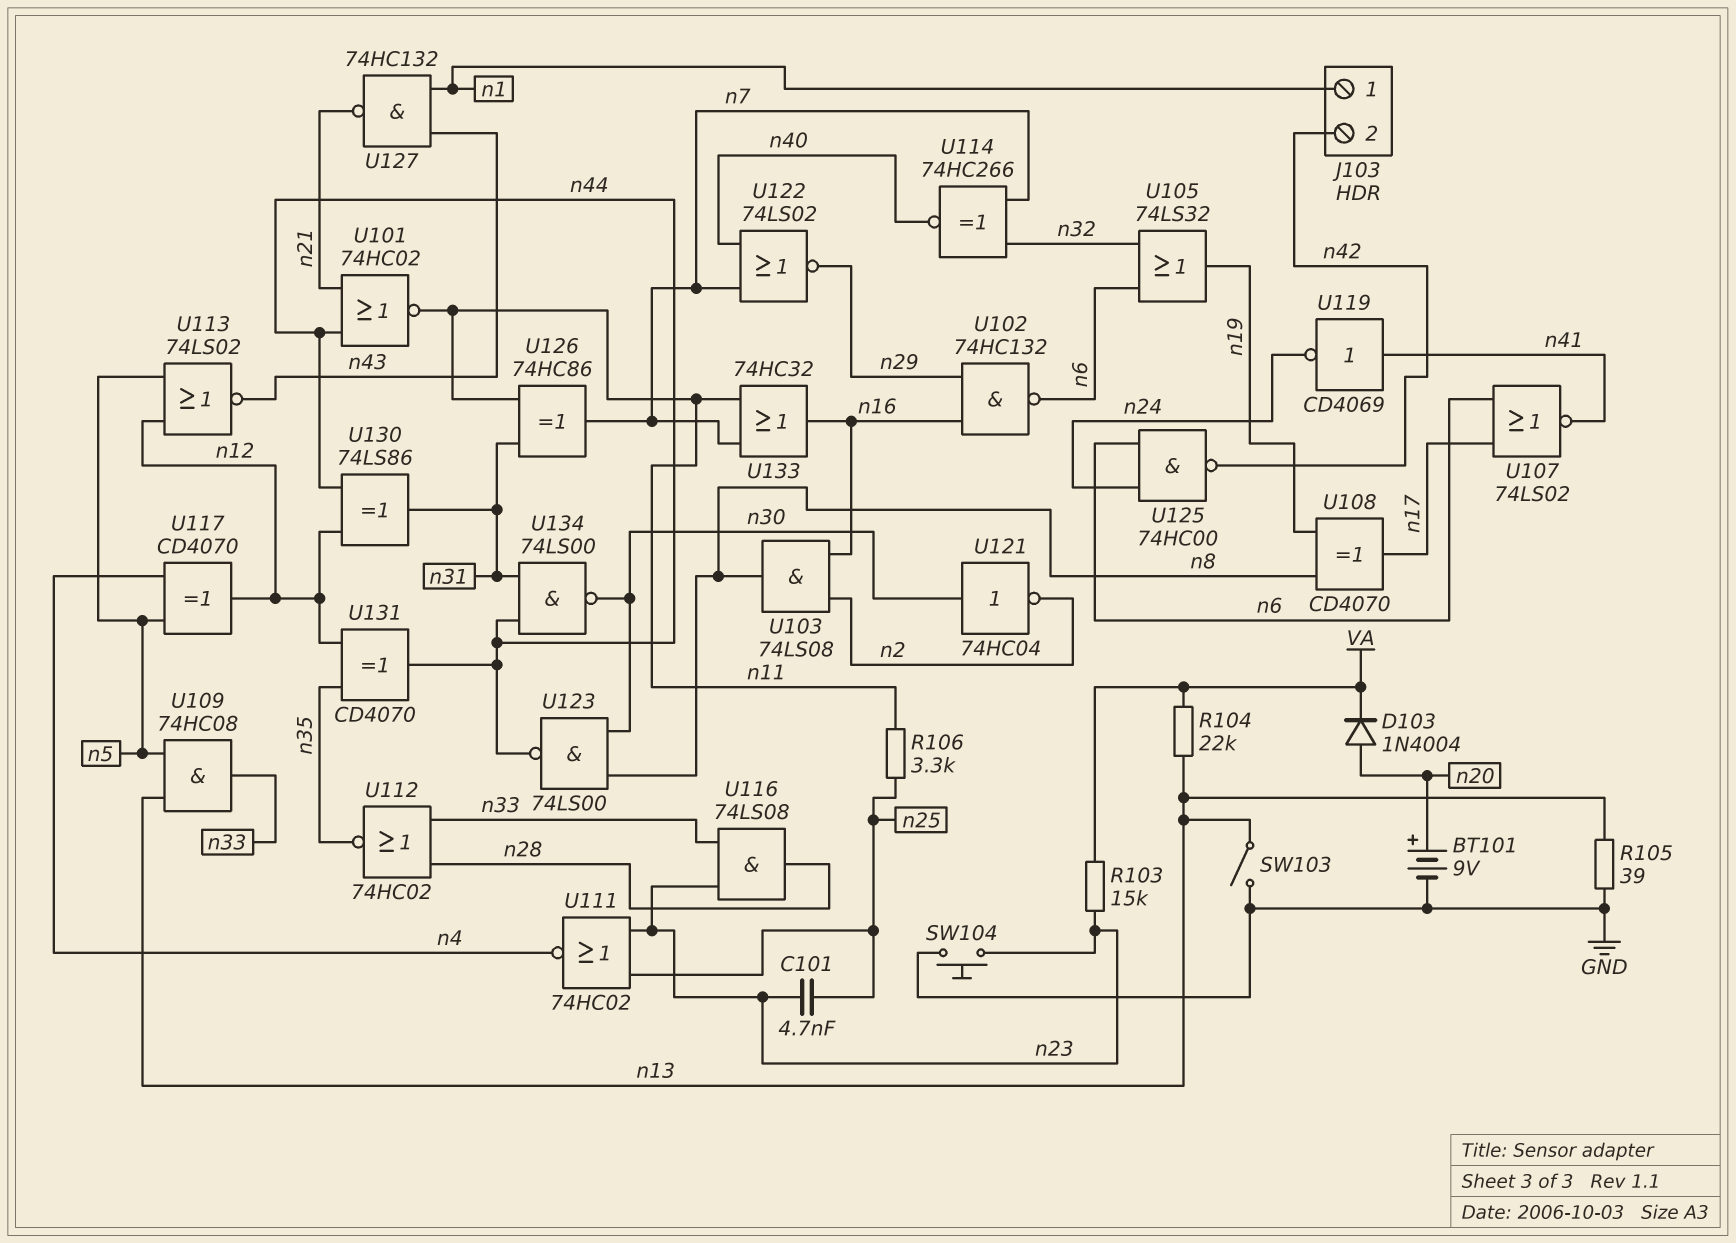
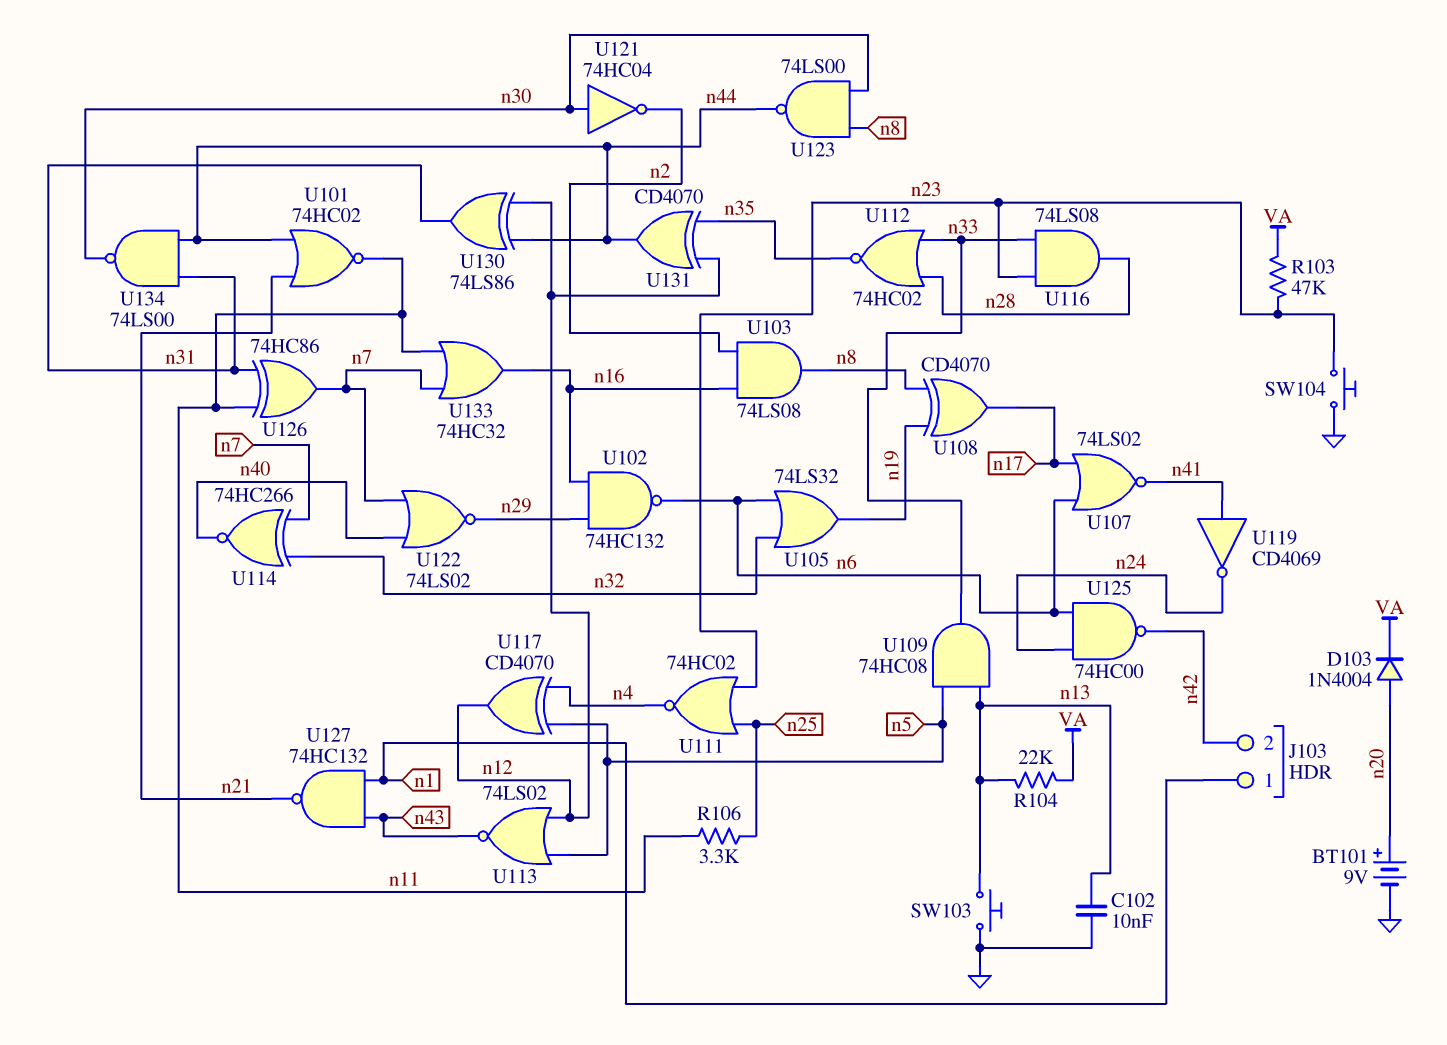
C101: 4.7nF (n23, n25) -> none
C102: none -> 10nF (GND, n13)
R103: 15k (VA, n23) -> 47k (VA, n23)
R105: 39 (GND, n13) -> none
SW103: switch (GND, n13) -> button (GND, n13)

